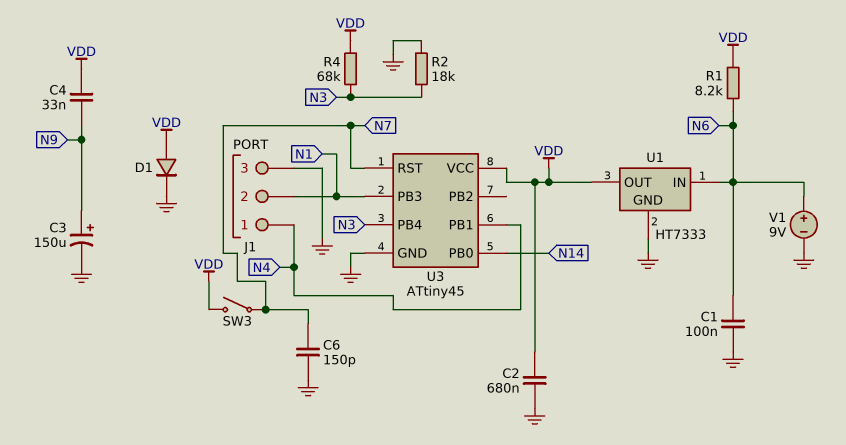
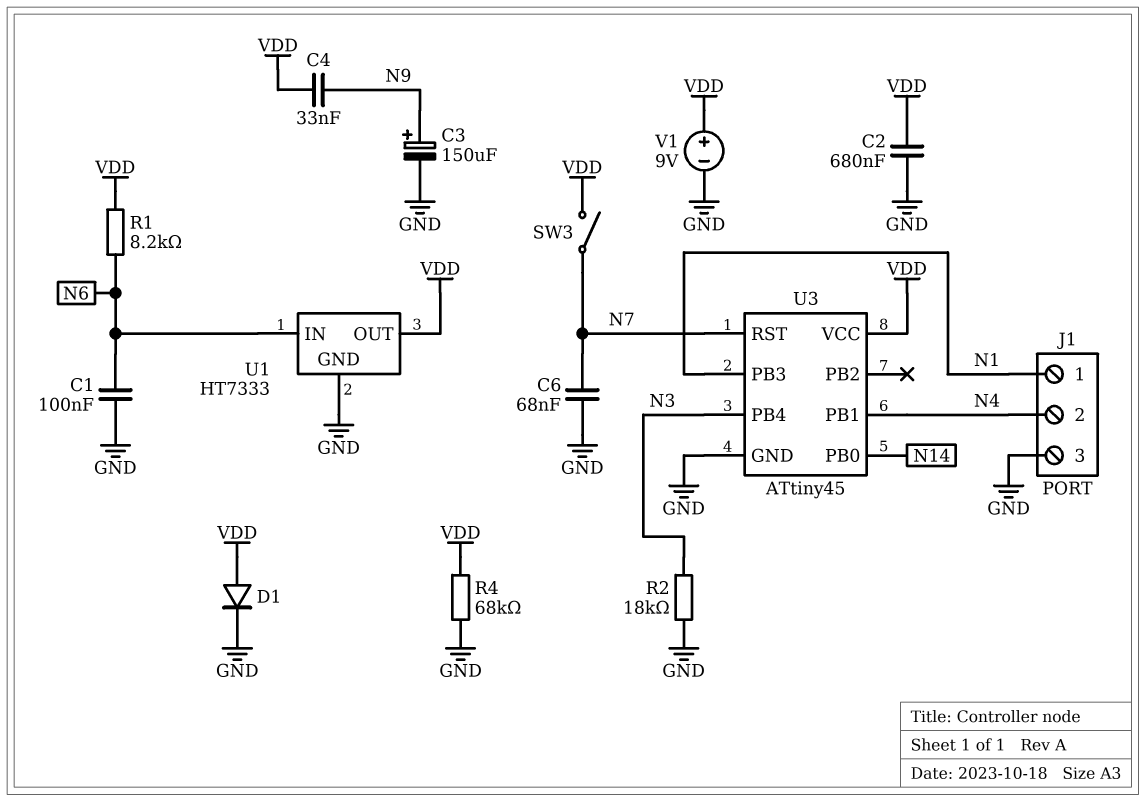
C6: 150pF (GND, N7) -> 68nF (GND, N7)
J1 pin 1: N4 -> N1
J1 pin 2: N1 -> N4
R4: 68k (N3, VDD) -> 68k (GND, VDD)
V1: 9V (plus N6, minus GND) -> 9V (plus VDD, minus GND)

